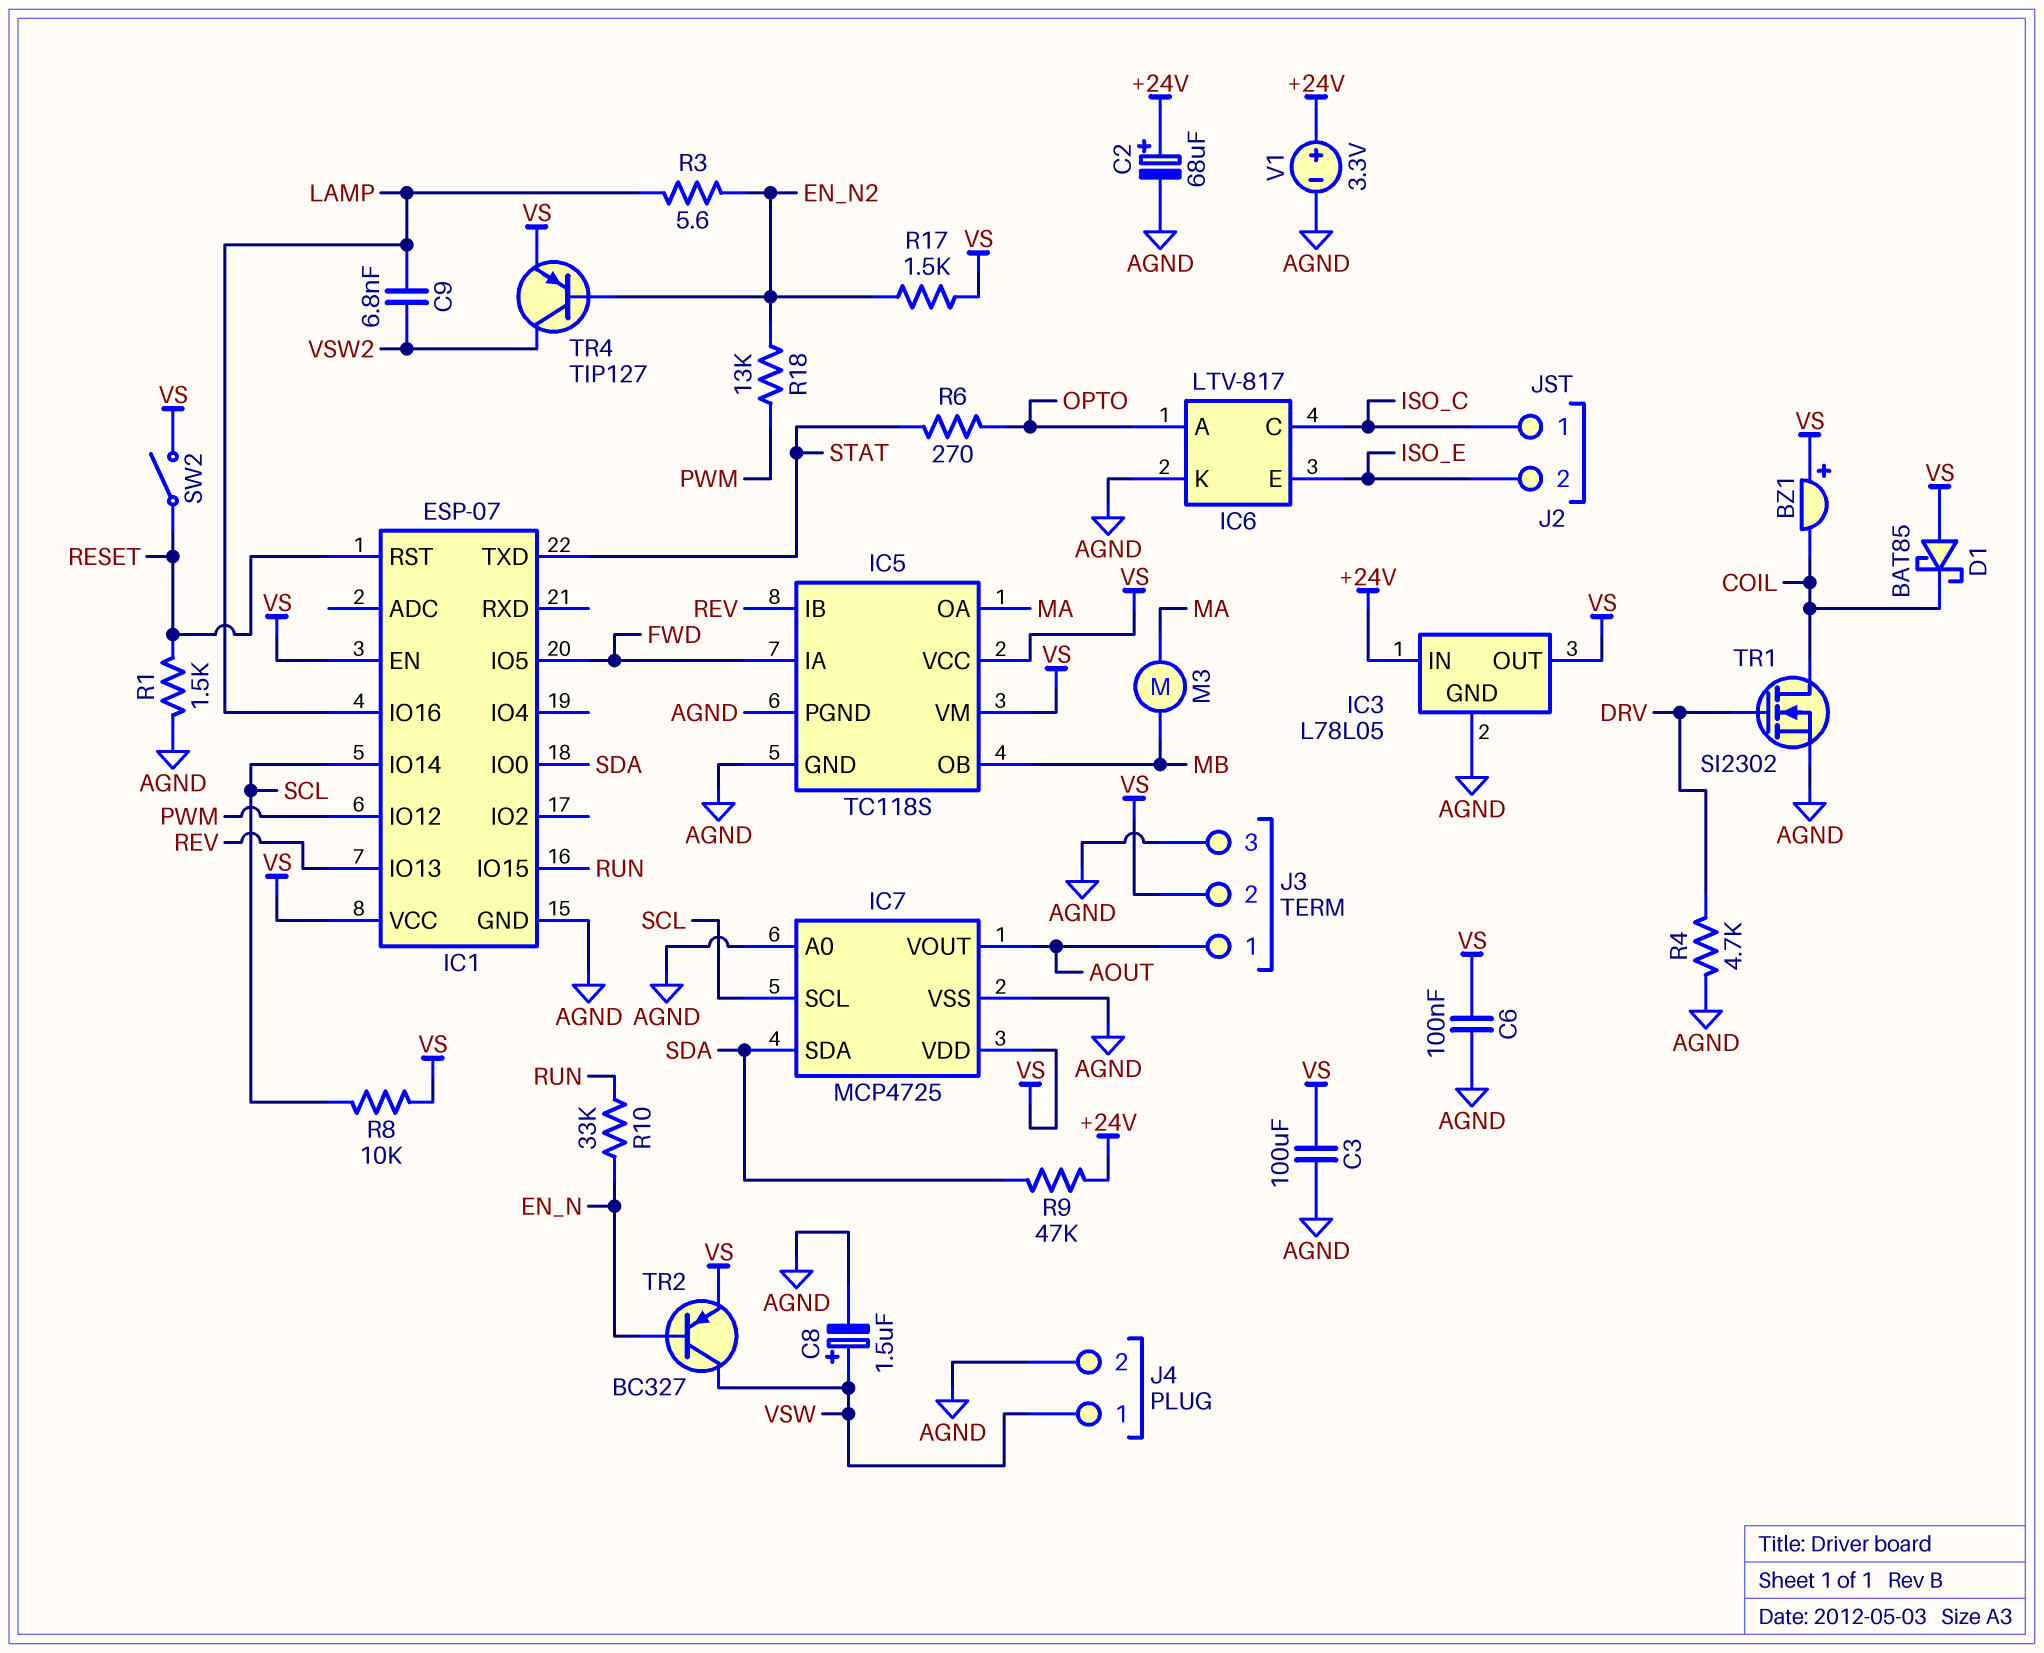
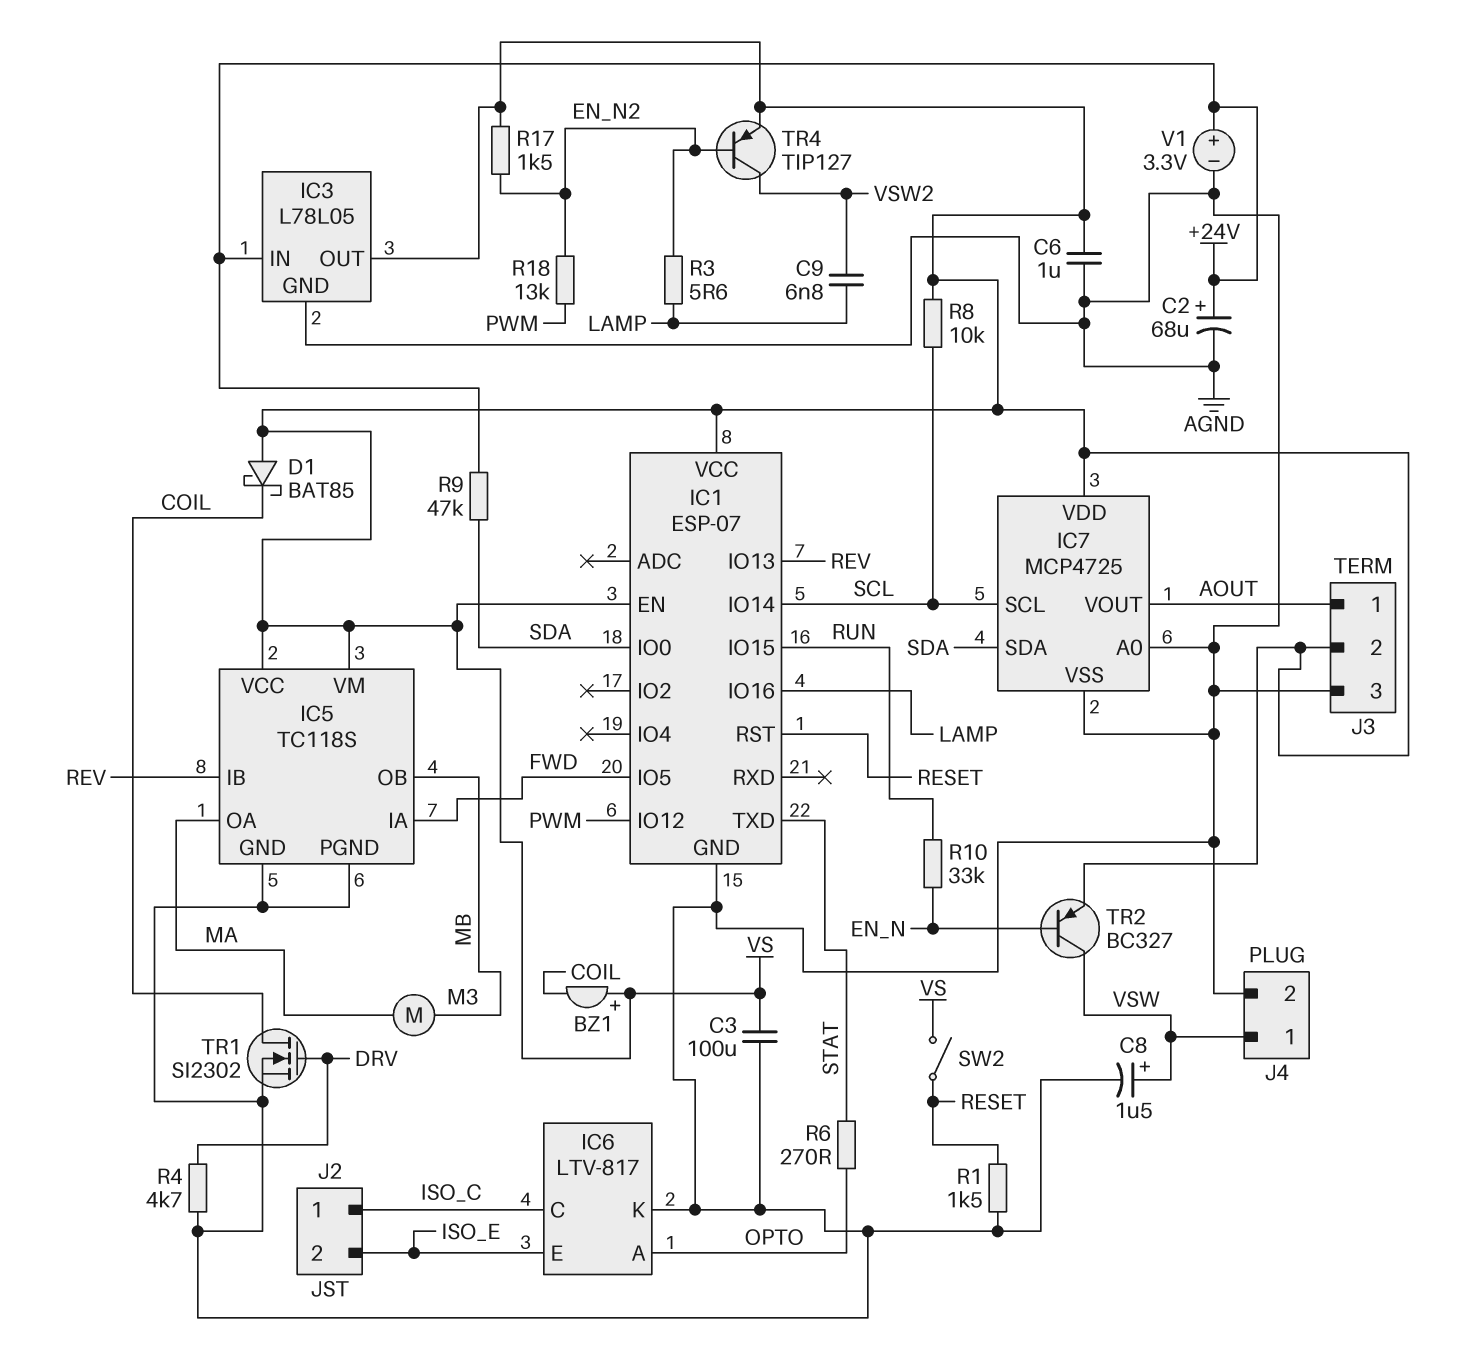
C6: 100nF (AGND, VS) -> 1uF (AGND, VS)

